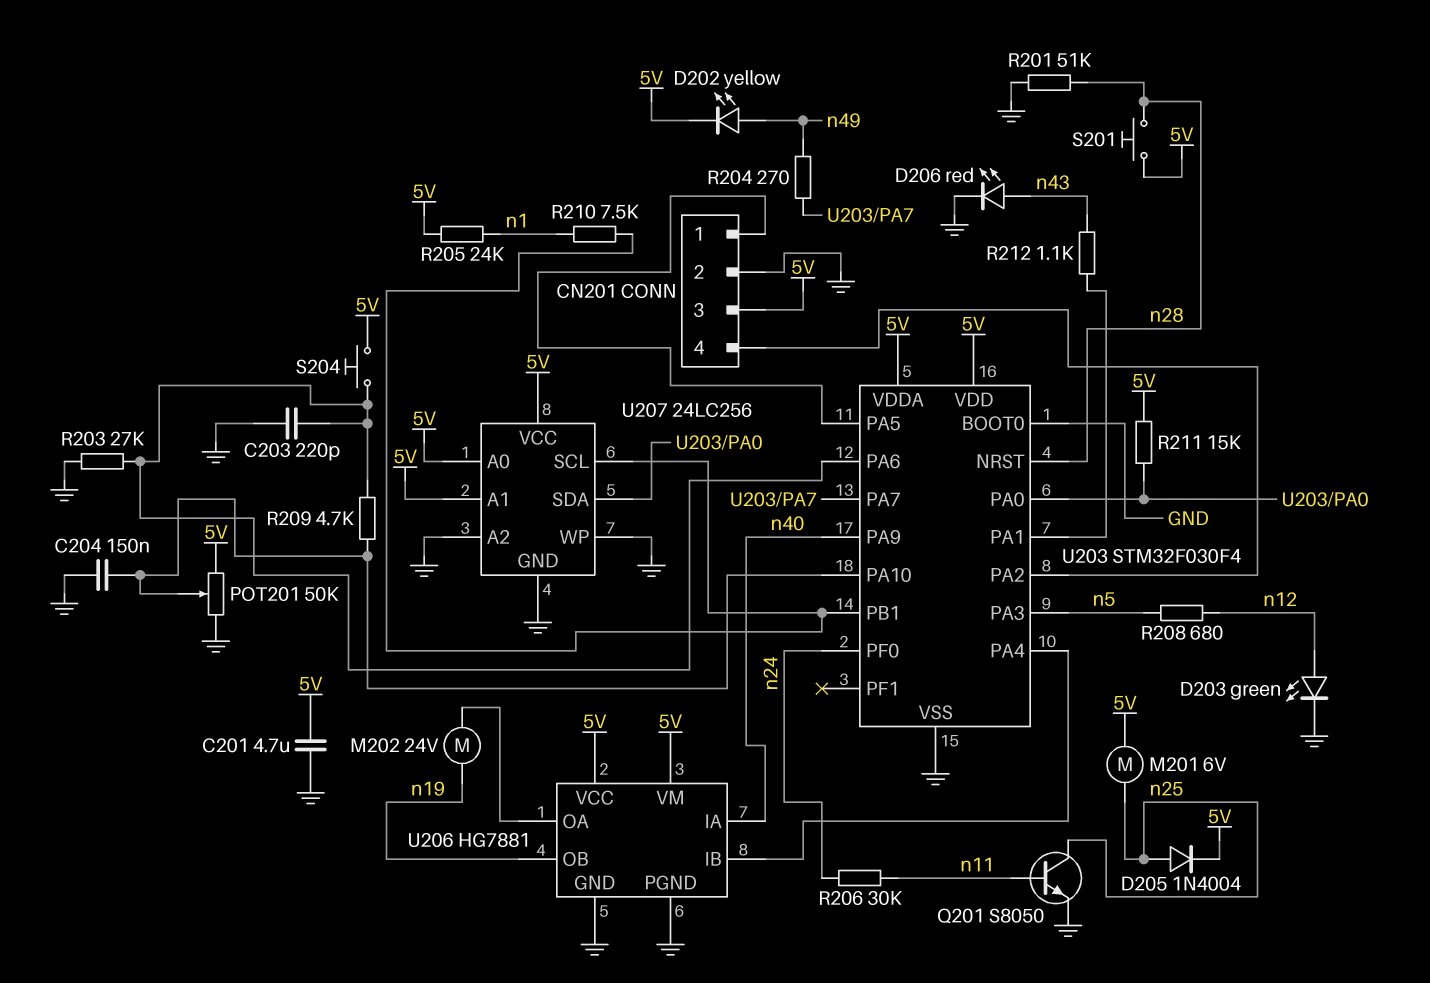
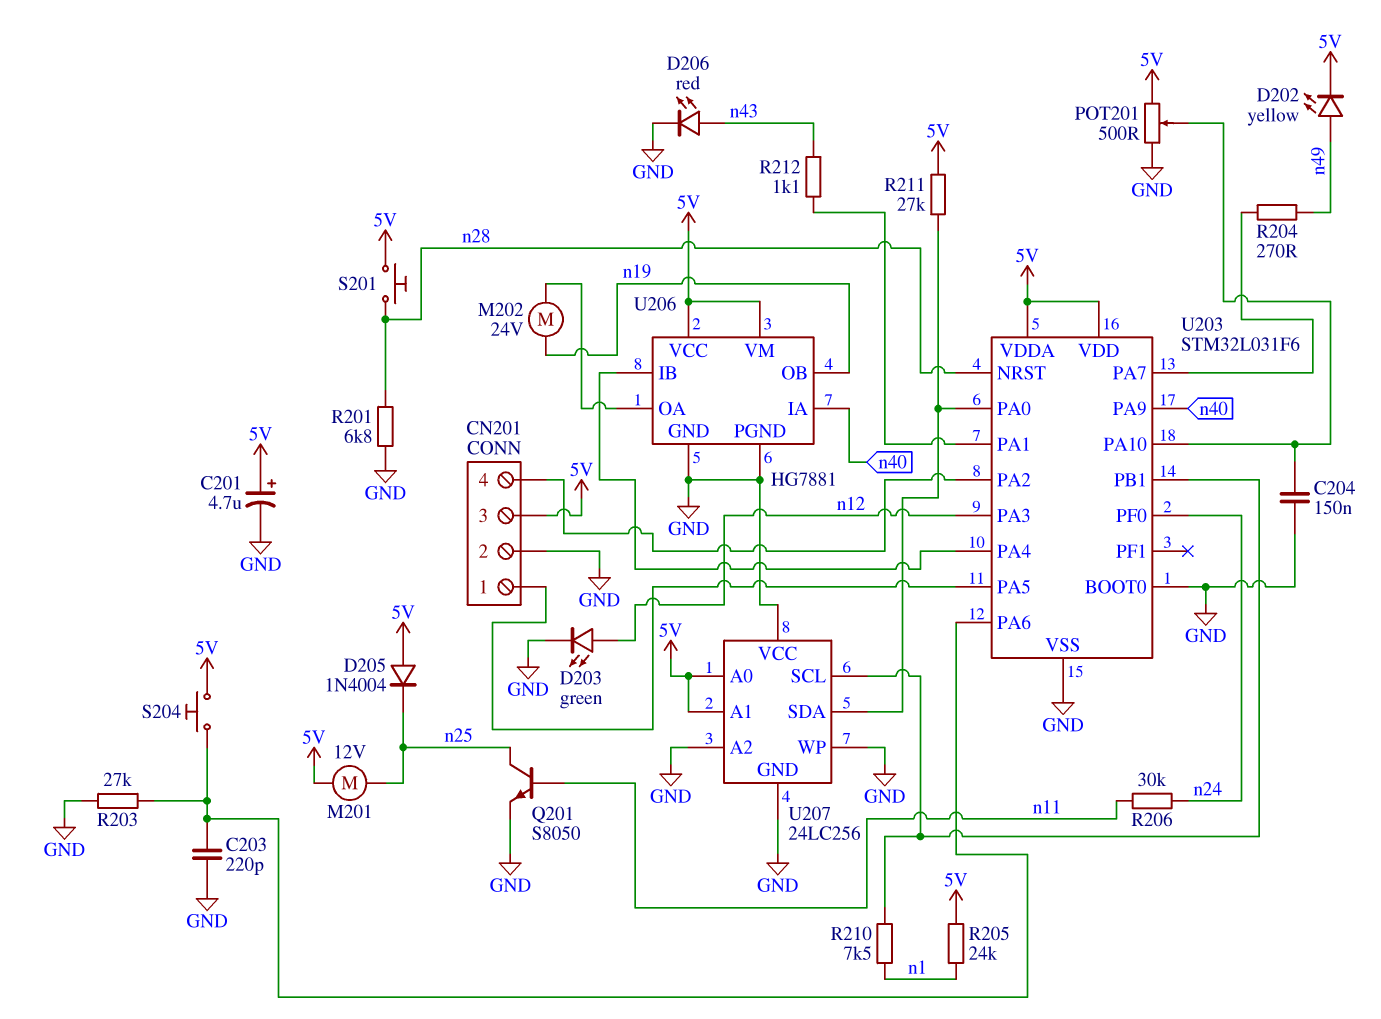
C201: 4.7uF (5V, GND) -> 4.7uF (plus 5V, minus GND)
D205: diode 1N4004 (A n25, K 5V) -> diode 1N4004 (A 5V, K n25)
M201: motor 6V (5V, n25) -> motor 12V (5V, n25)
POT201: 50k (5V, GND, wiper U203/PA10) -> 500 (5V, GND, wiper U203/PA10)
R201: 51k (GND, n28) -> 6.8k (GND, n28)
R208: 680 (n5, n12) -> none
R209: 4.7k (U203/PA6, U203/PA10) -> none
R211: 15k (5V, U203/PA0) -> 27k (5V, U203/PA0)
U203: STM32F030F4 -> STM32L031F6
U203 pin PA3: n5 -> n12
U207 pin VCC: 5V -> GND

